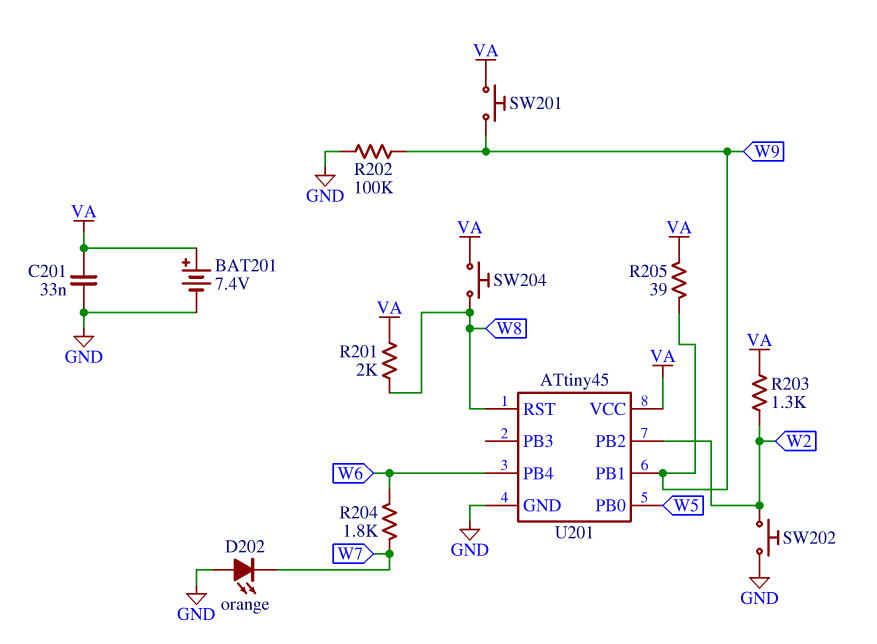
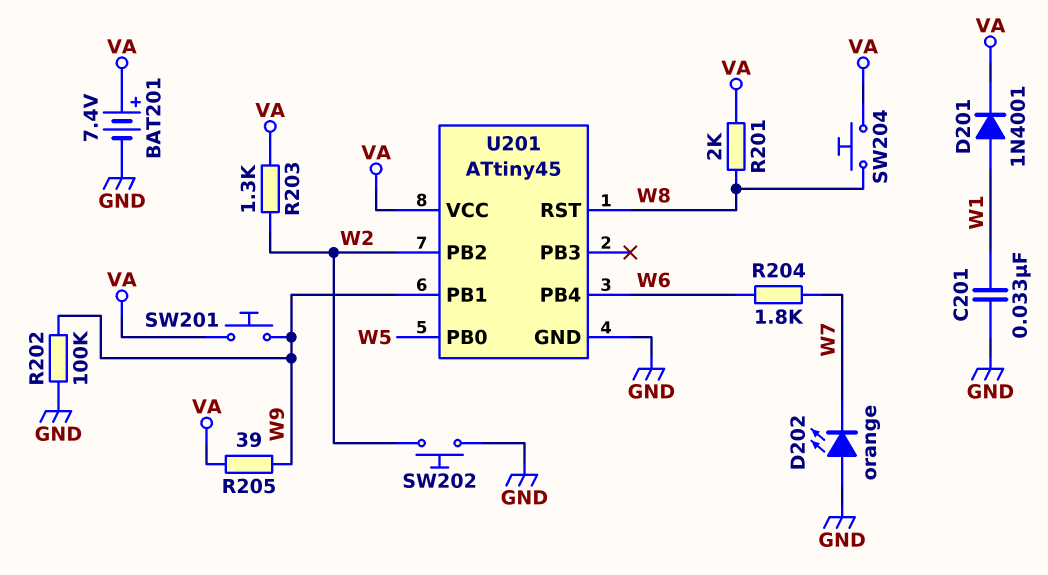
C201: 33nF (GND, VA) -> 33nF (GND, W1)
D201: none -> diode 1N4001 (A W1, K VA)

